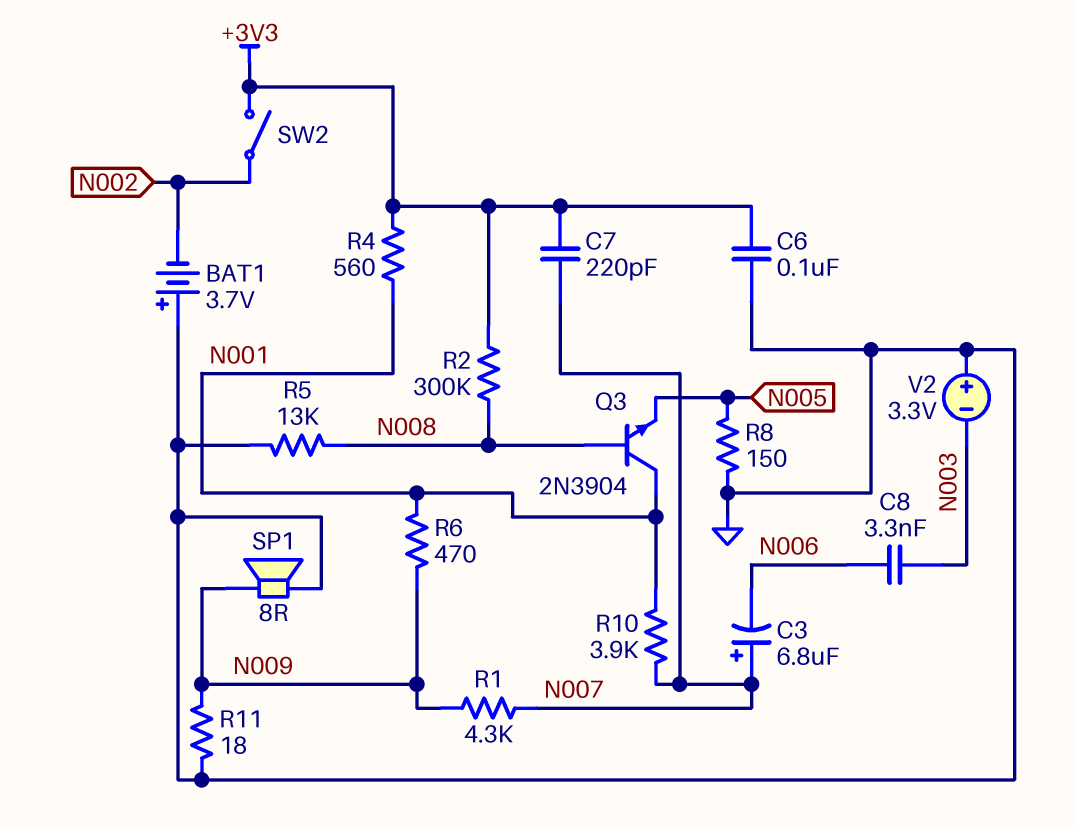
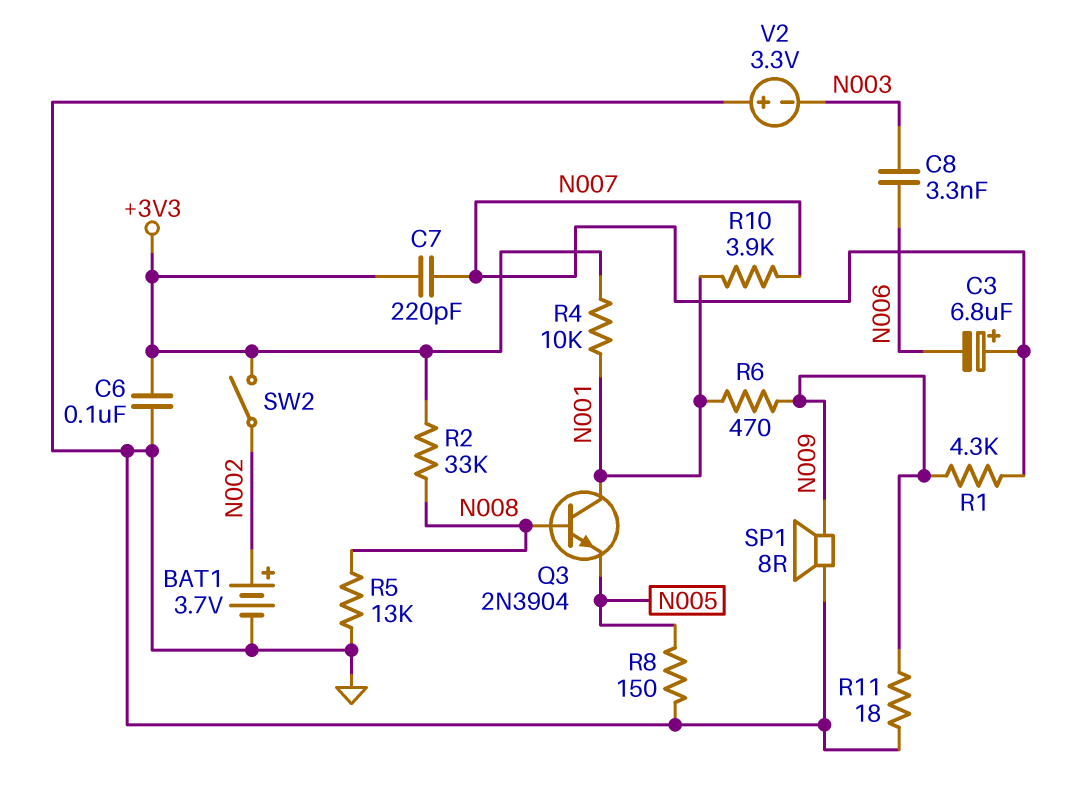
BAT1: 3.7V (plus GND, minus N002) -> 3.7V (plus N002, minus GND)
R2: 300k (+3V3, N008) -> 33k (+3V3, N008)
R4: 560 (+3V3, N001) -> 10k (+3V3, N001)

